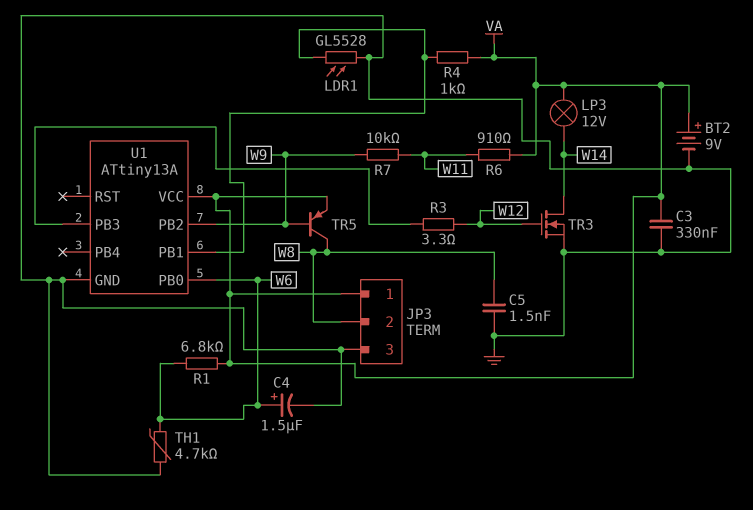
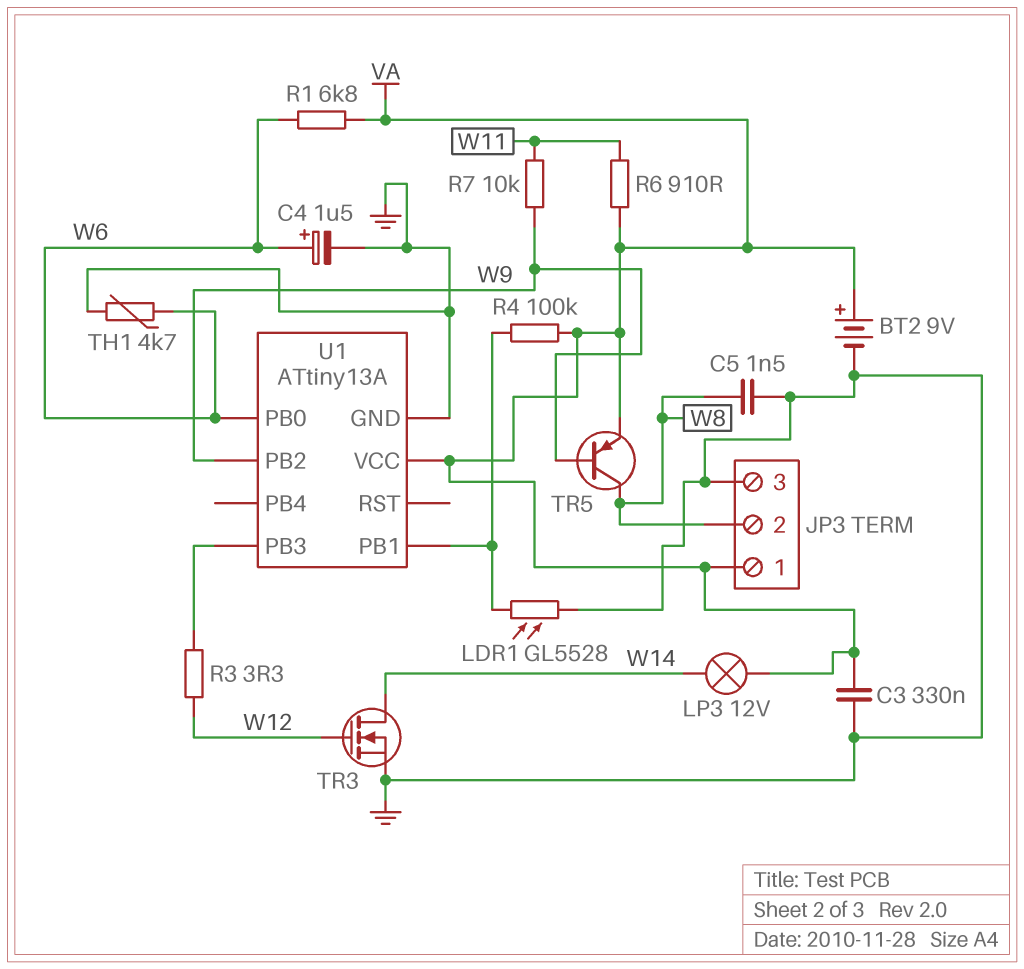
R4: 1k (U1/PB1, VA) -> 100k (U1/PB1, VA)

